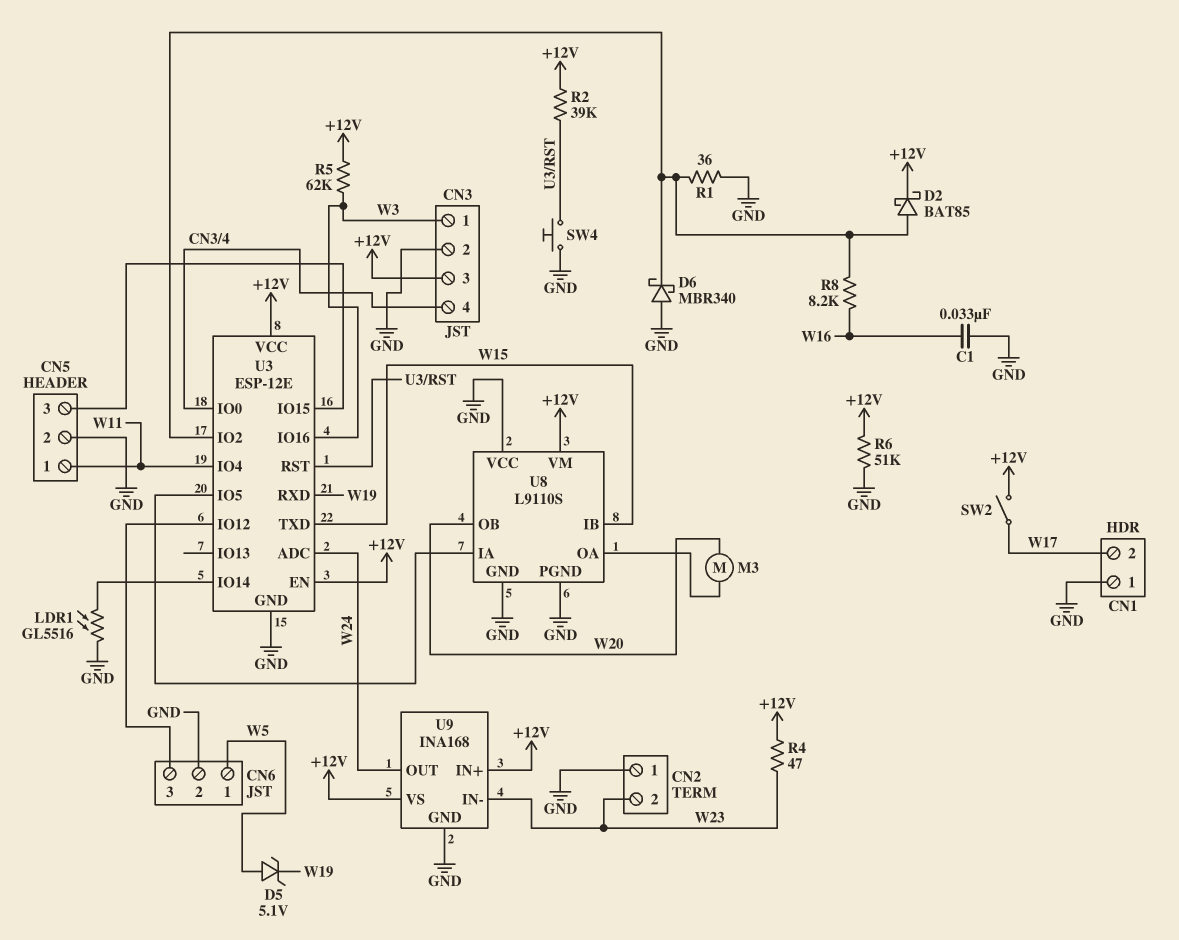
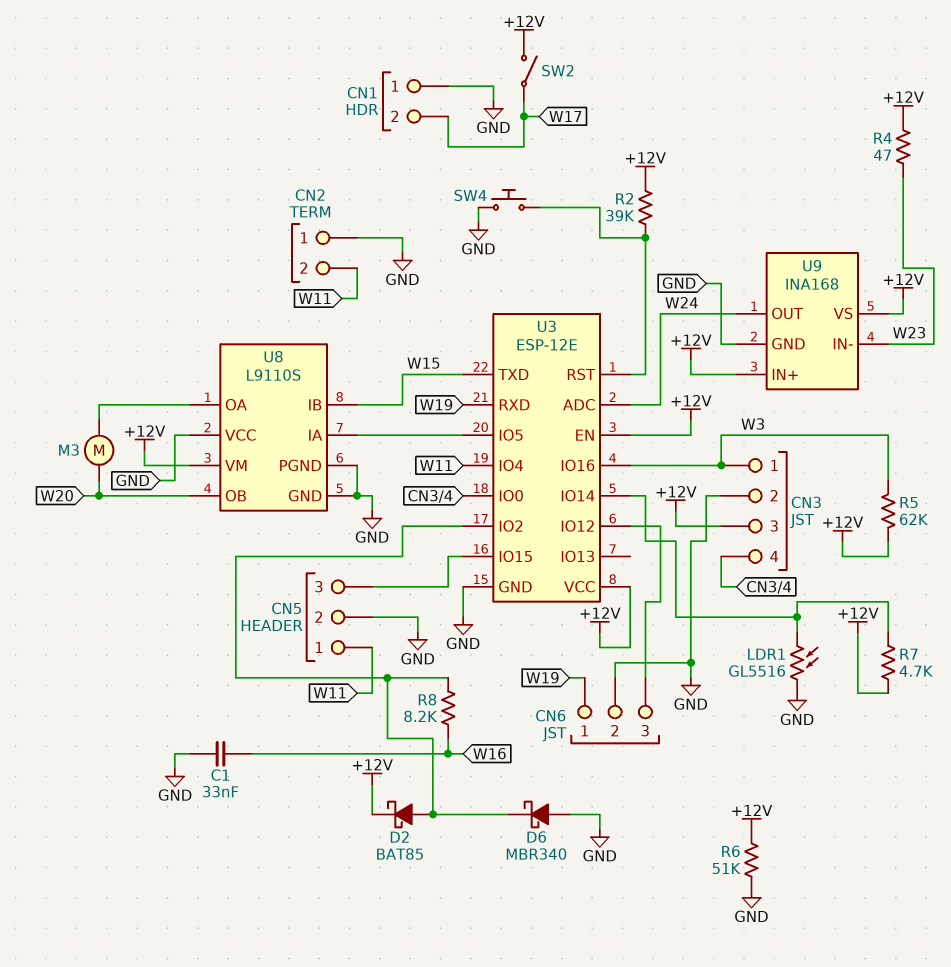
CN2 pin 2: W23 -> W11
CN6 pin 1: W5 -> W19
D5: zener 5.1V (A W5, K W19) -> none
R1: 36 (GND, U3/IO2) -> none
R7: none -> 4.7k (+12V, U3/IO14)

